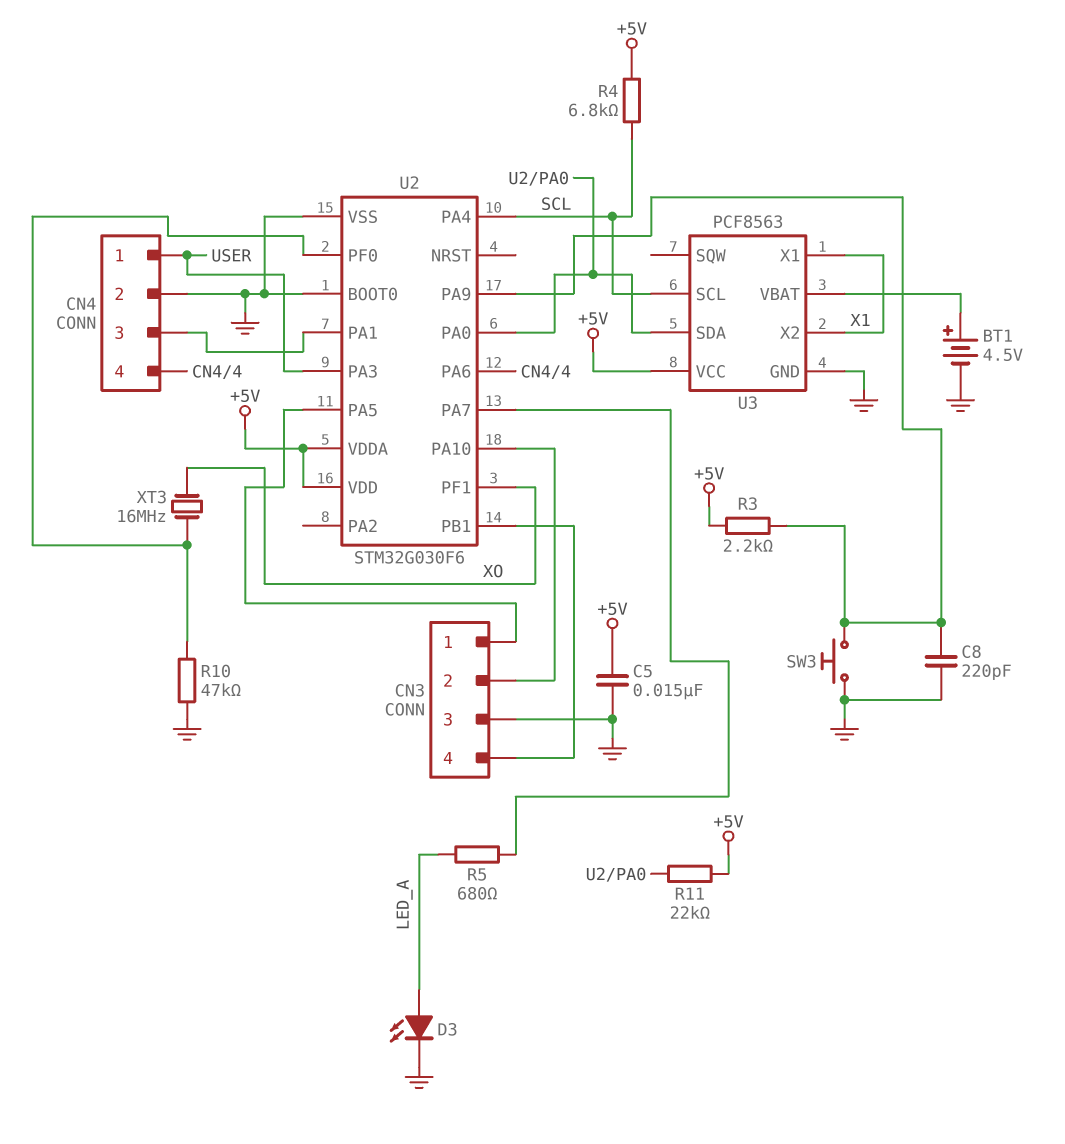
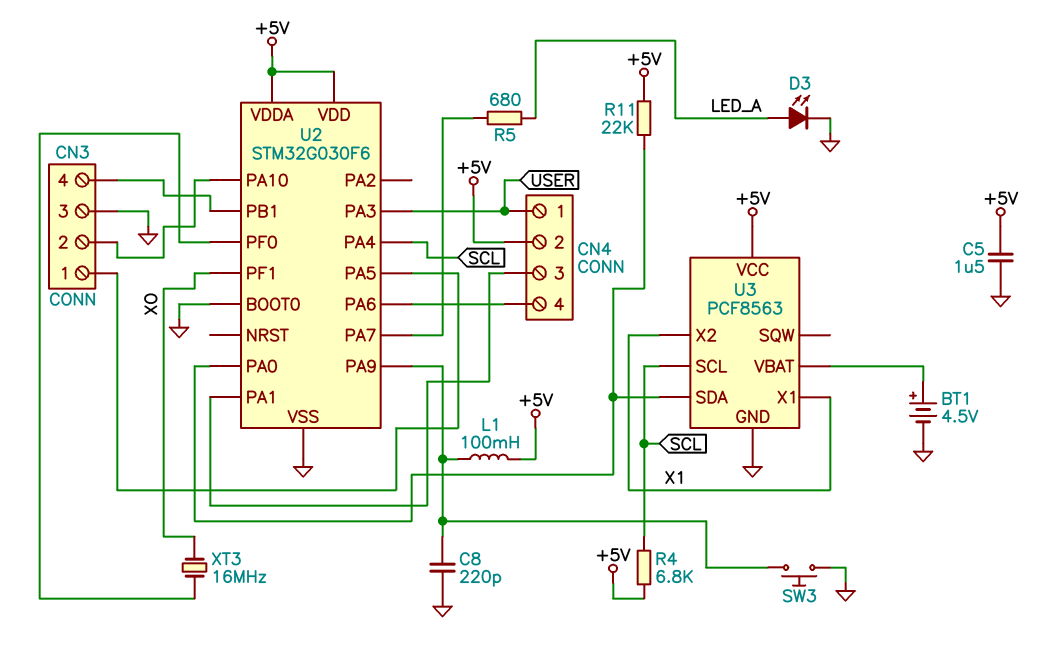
C5: 15nF (+5V, GND) -> 1.5uF (+5V, GND)
CN4 pin 2: GND -> +5V
L1: none -> 100mH (+5V, U2/PA9)
R3: 2.2k (+5V, U2/PA9) -> none
R10: 47k (GND, U2/PF0) -> none

